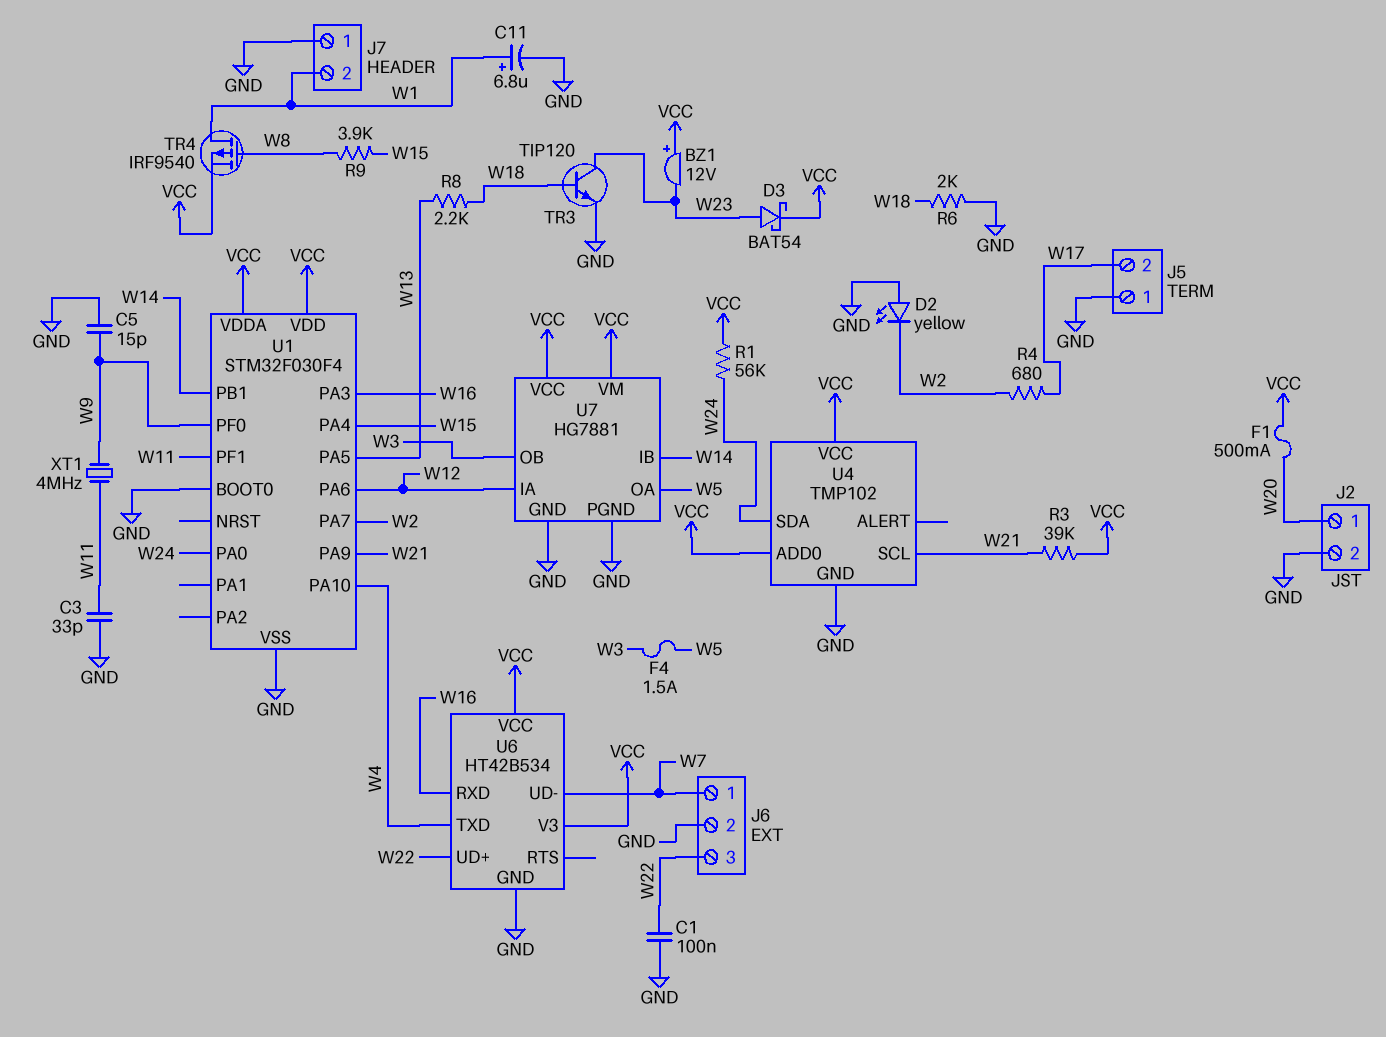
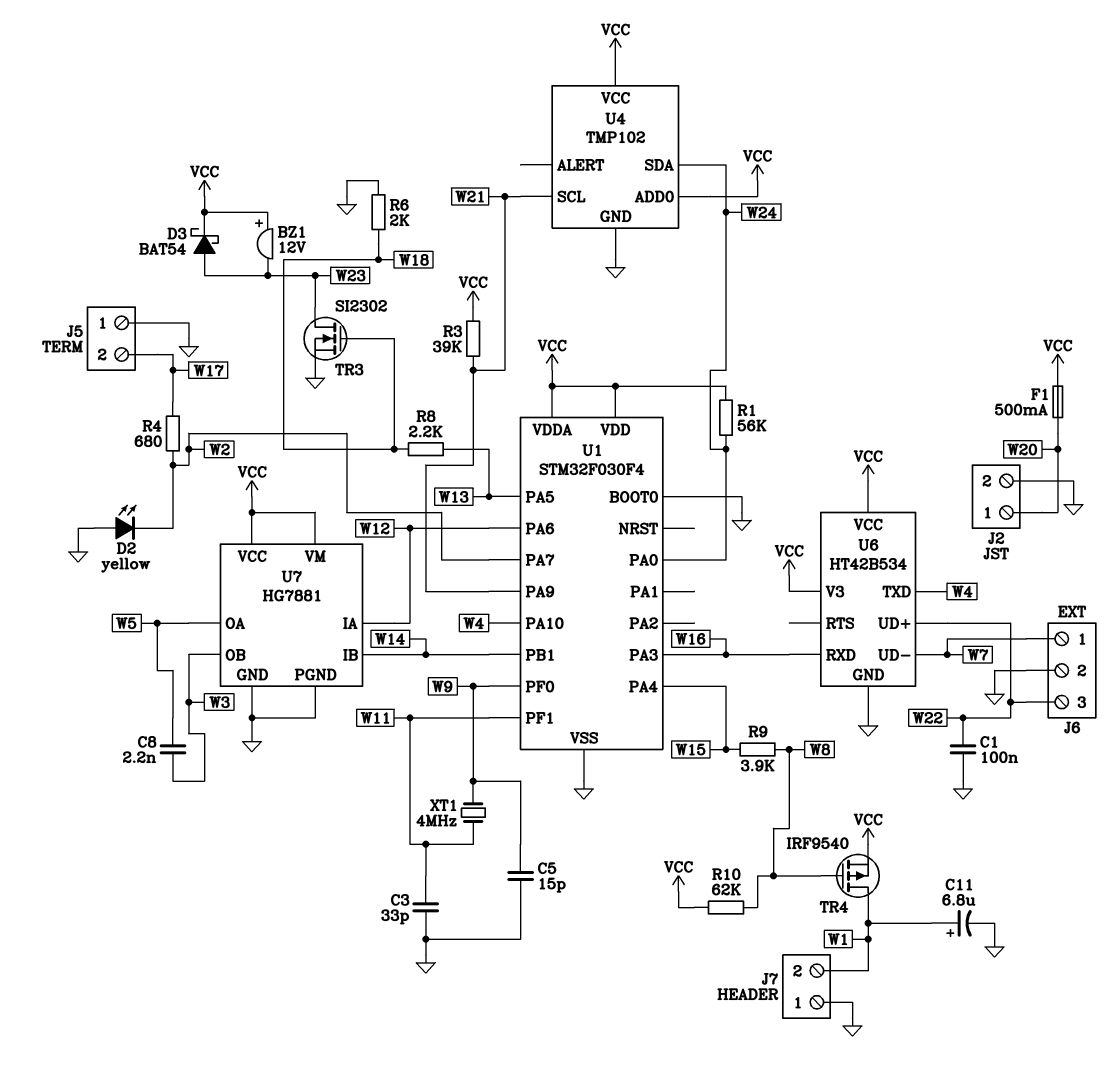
C8: none -> 2.2nF (W3, W5)
F4: 1.5A (W3, W5) -> none
R10: none -> 62k (VCC, W8)
TR3: NPN TIP120 (B W18, C W23, E GND) -> NMOS SI2302 (G W18, D W23, S GND)

